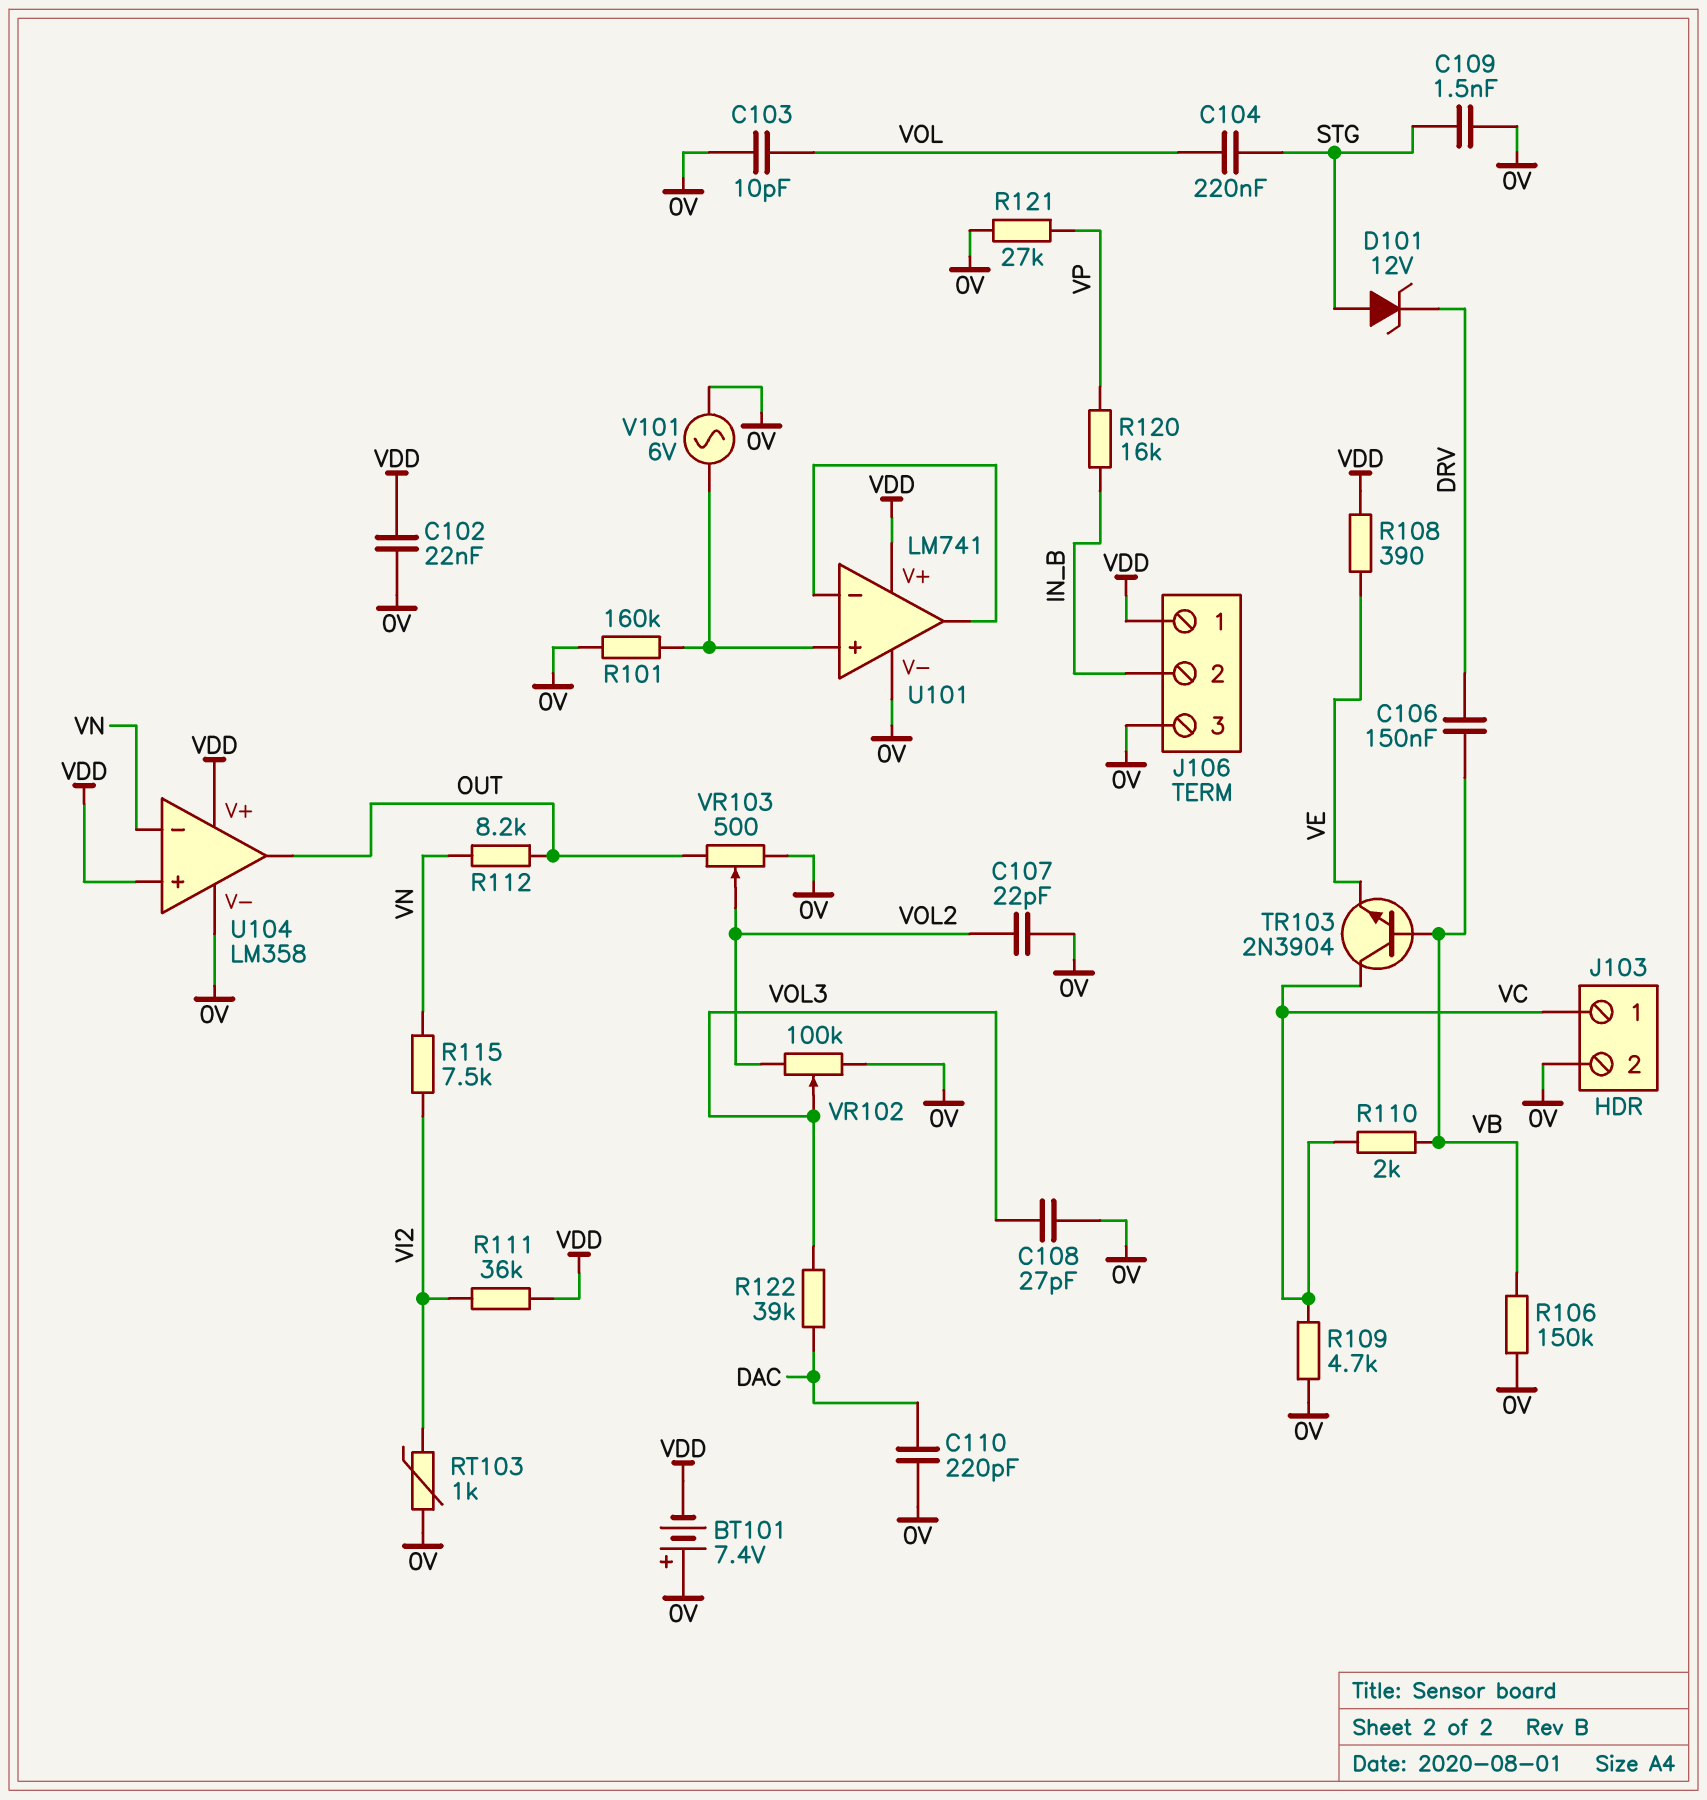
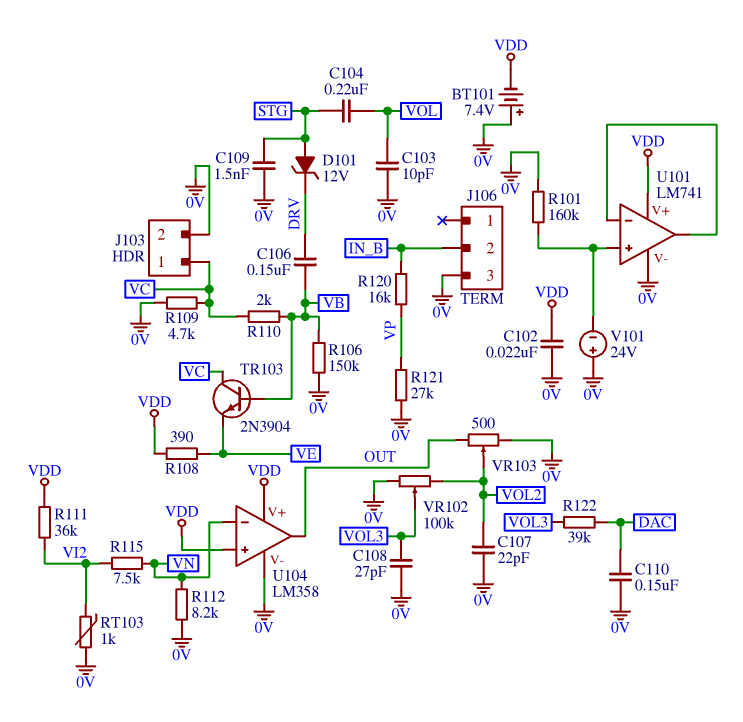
C110: 220pF (0V, DAC) -> 150nF (0V, DAC)
J106 pin 1: VDD -> none
R112: 8.2k (OUT, VN) -> 8.2k (0V, VN)
V101: AC 6V (0V, U101/in+) -> 24V (plus 0V, minus U101/in+)

